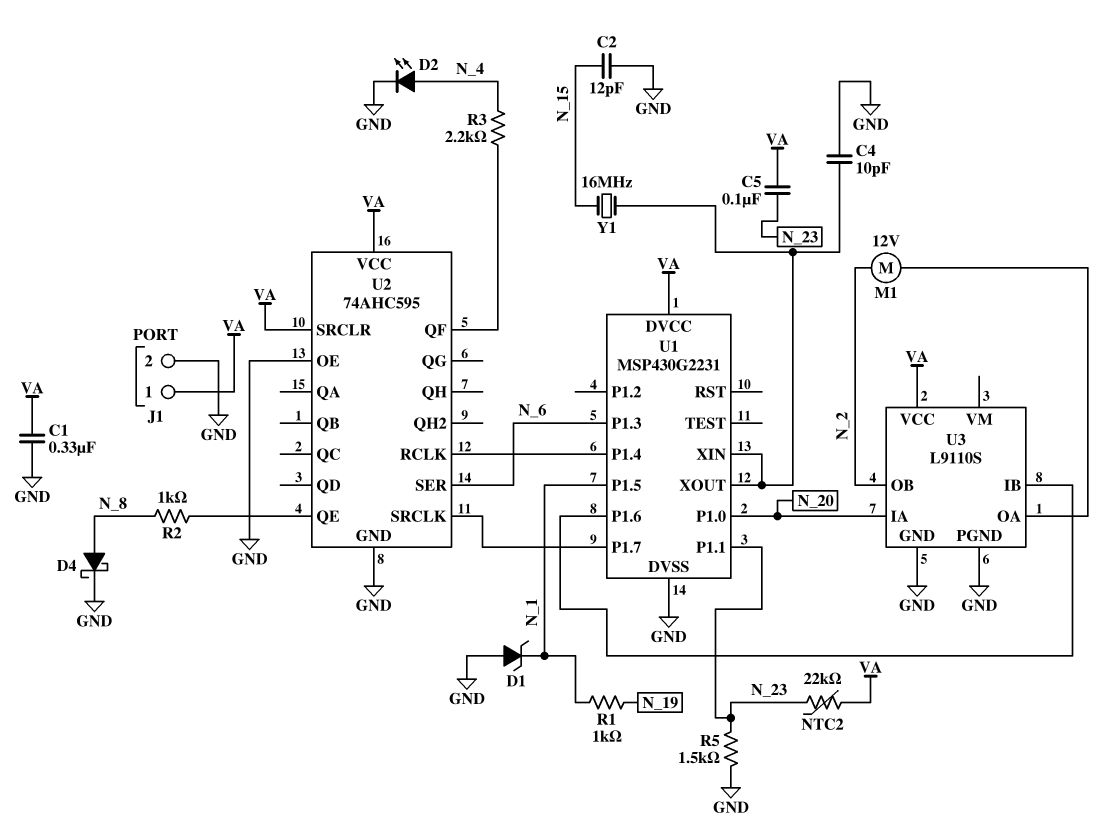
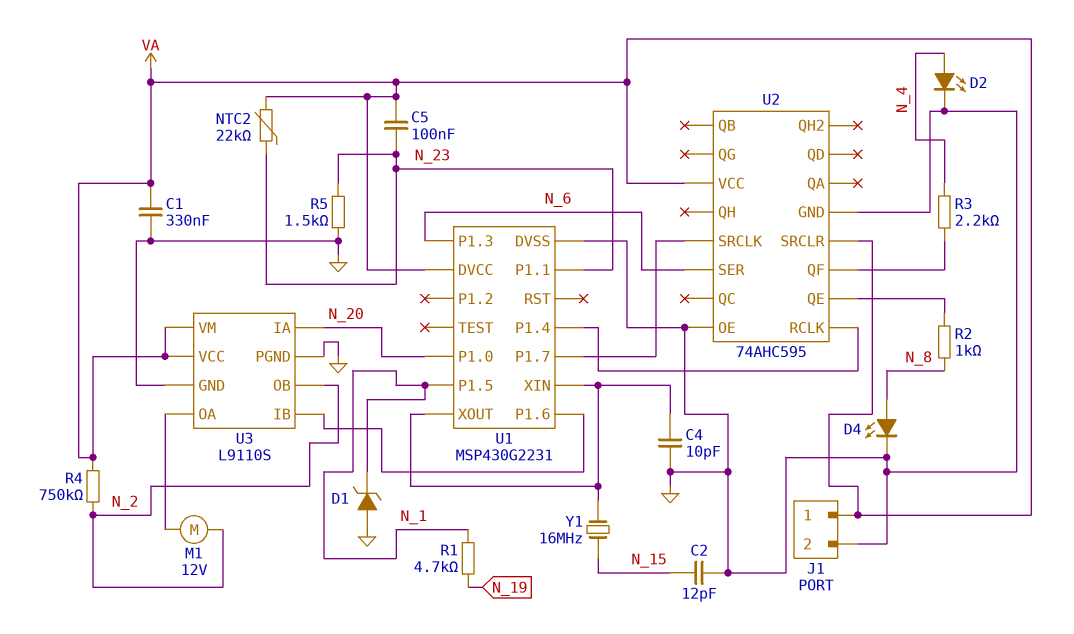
D4: schottky (A N_8, K GND) -> LED (A N_8, K GND)
R1: 1k (N_1, N_19) -> 4.7k (N_1, N_19)
R4: none -> 750k (N_2, VA)
U3 pin VM: none -> VA

